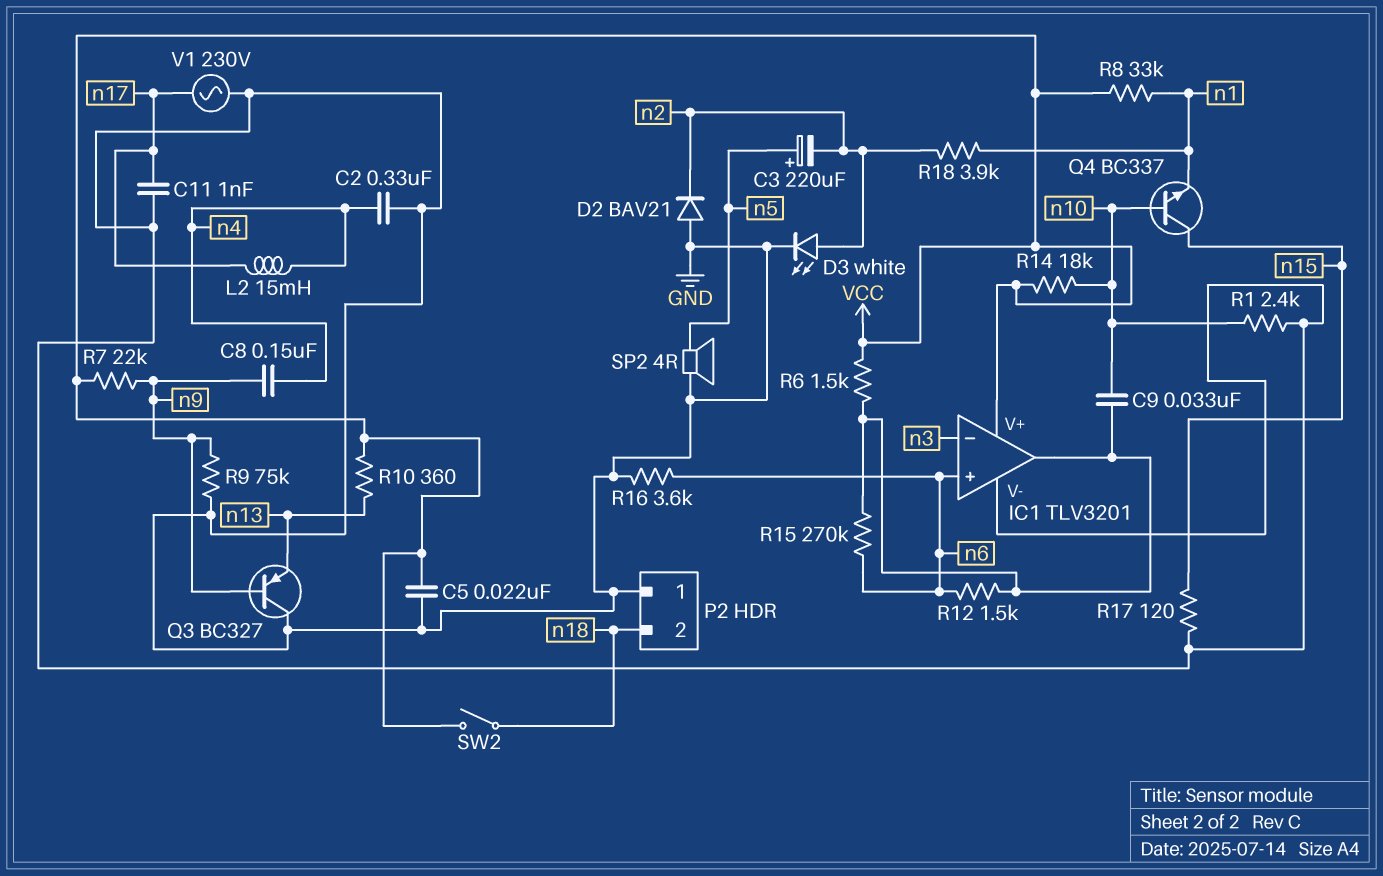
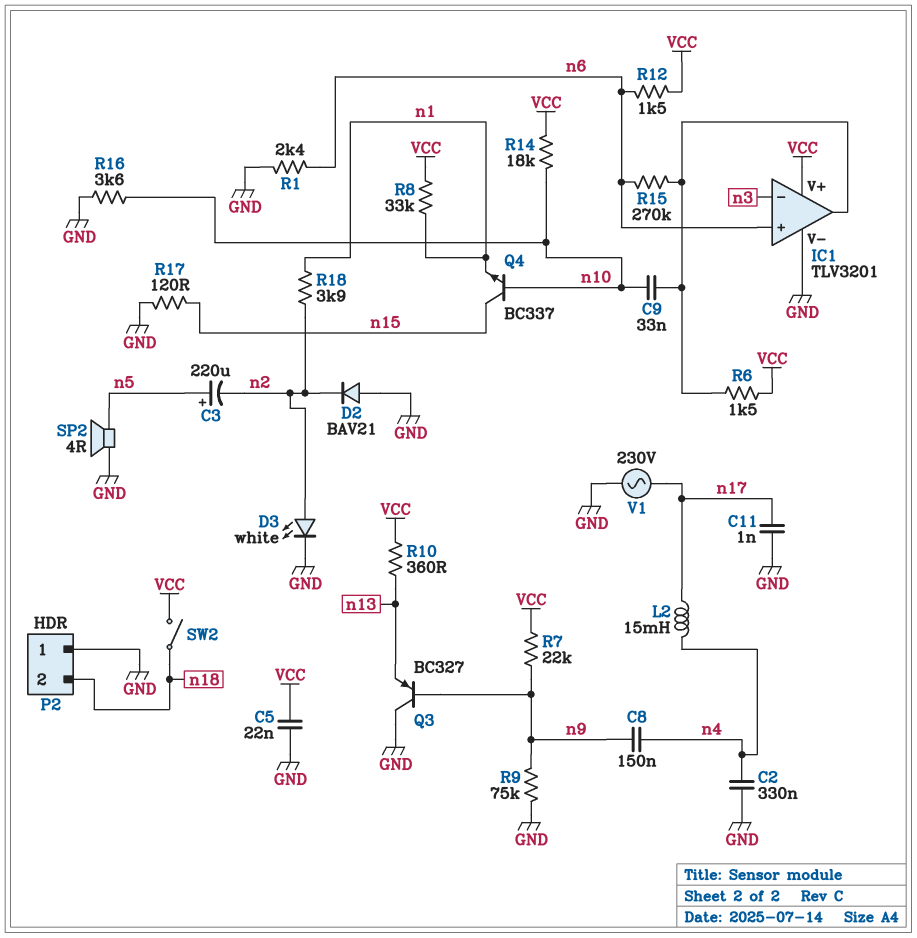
R1: 2.4k (GND, n10) -> 2.4k (GND, n6)
R12: 1.5k (IC1/out, n6) -> 1.5k (VCC, n6)
R16: 3.6k (GND, n6) -> 3.6k (GND, n10)

